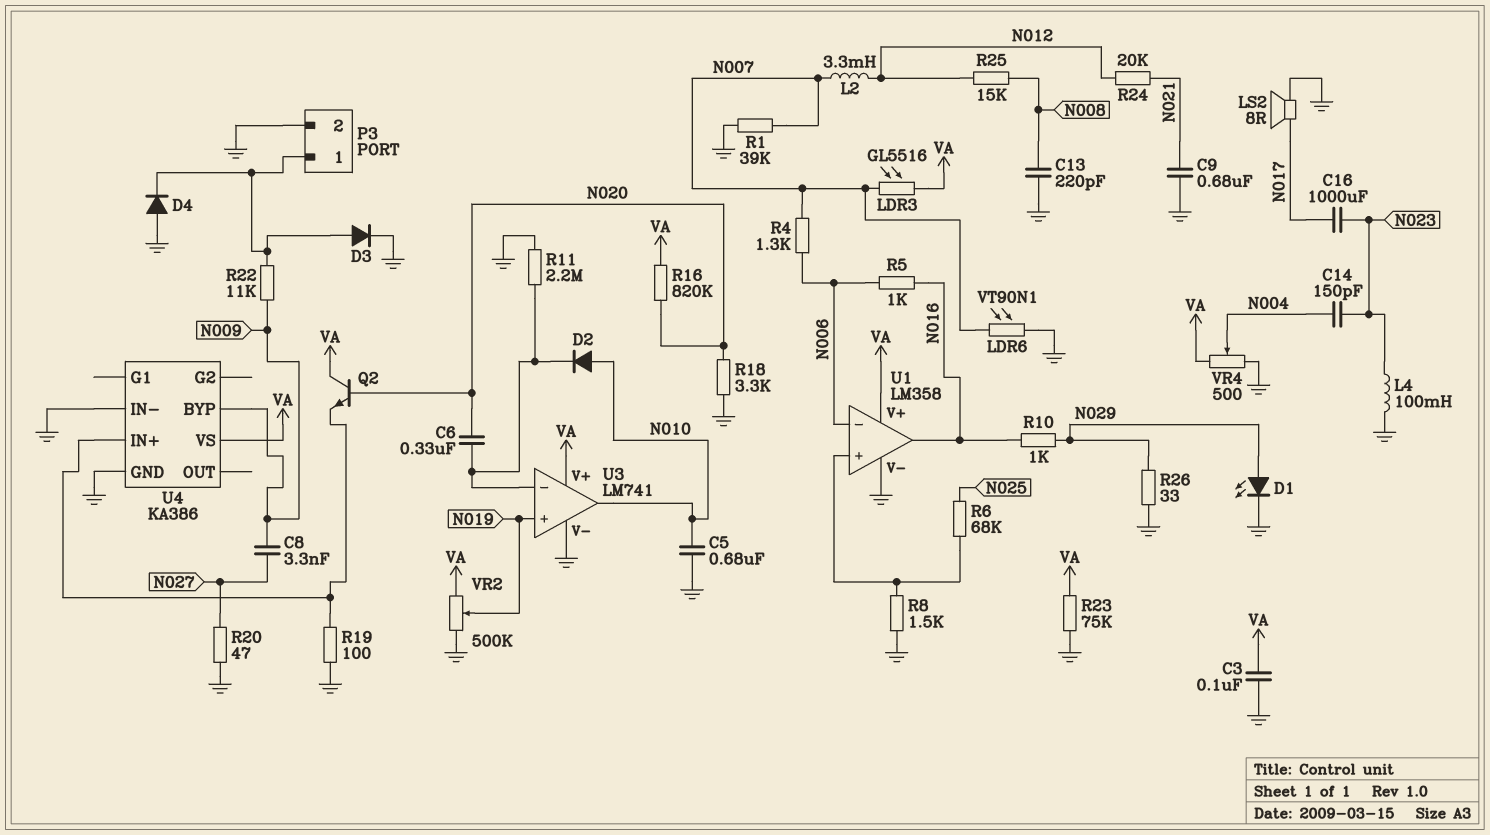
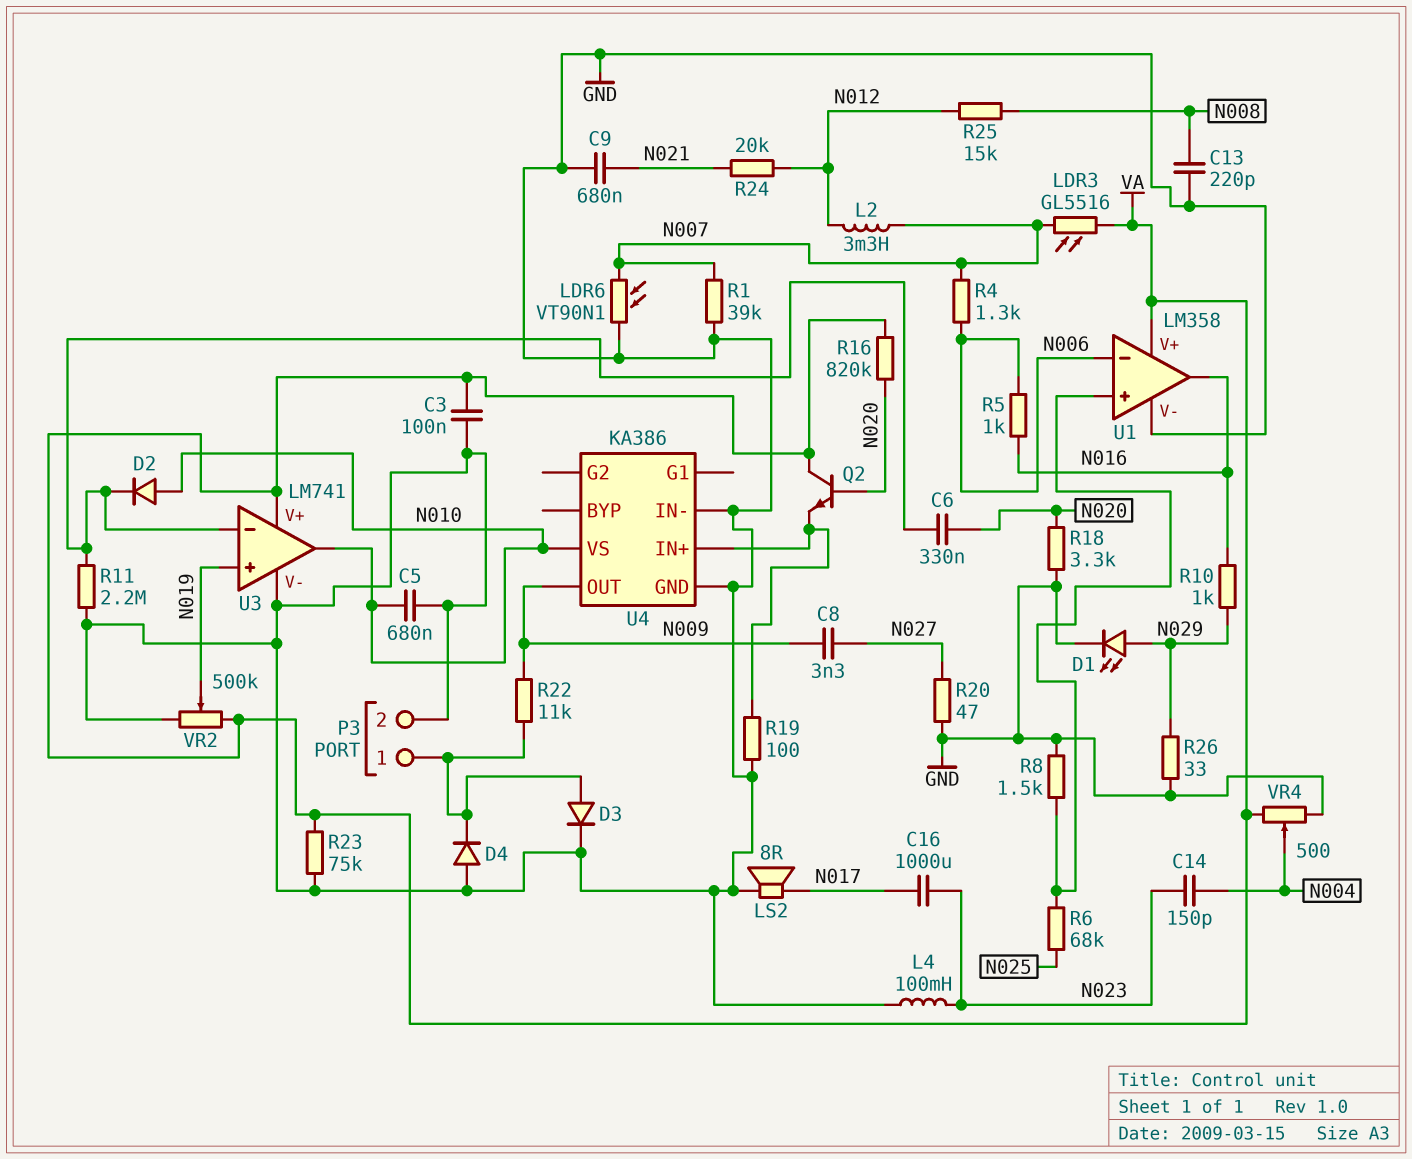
U4 pin BYP: N009 -> none
U4 pin OUT: none -> N009
U4 pin VS: VA -> N010

